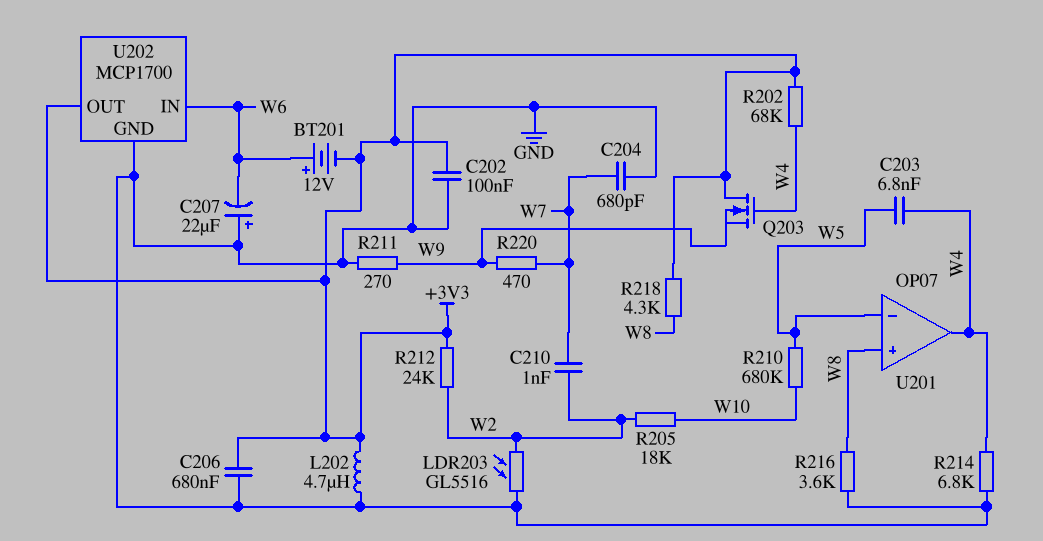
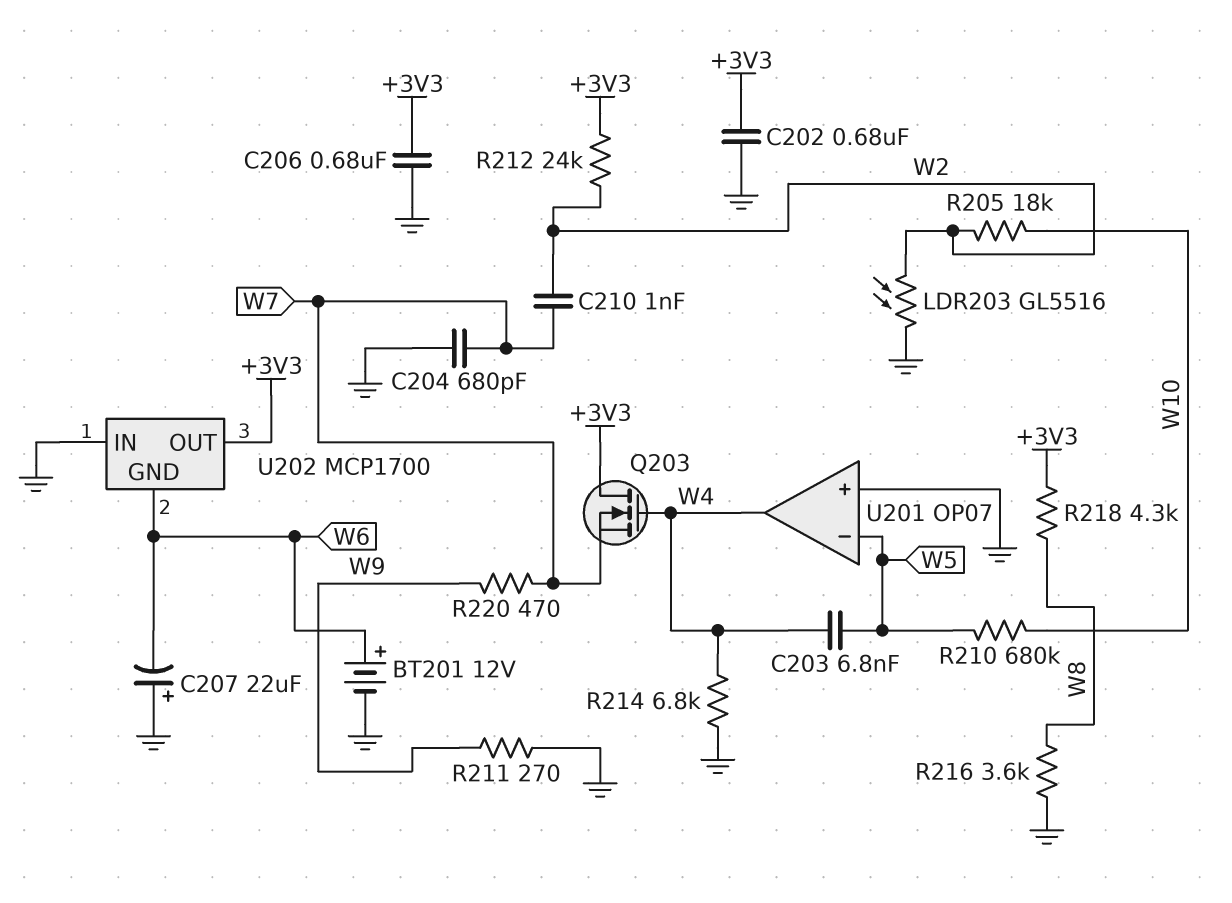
BT201: 12V (plus W6, minus +3V3) -> 12V (plus W6, minus GND)
C202: 100nF (+3V3, GND) -> 680nF (+3V3, GND)
L202: 4.7uH (+3V3, GND) -> none
Q203: NMOS (G W4, D +3V3, S W9) -> NMOS (G W4, D +3V3, S W7)
R202: 68k (+3V3, W4) -> none
U201 pin in+: W8 -> GND
U202 pin GND: GND -> W6
U202 pin IN: W6 -> GND

